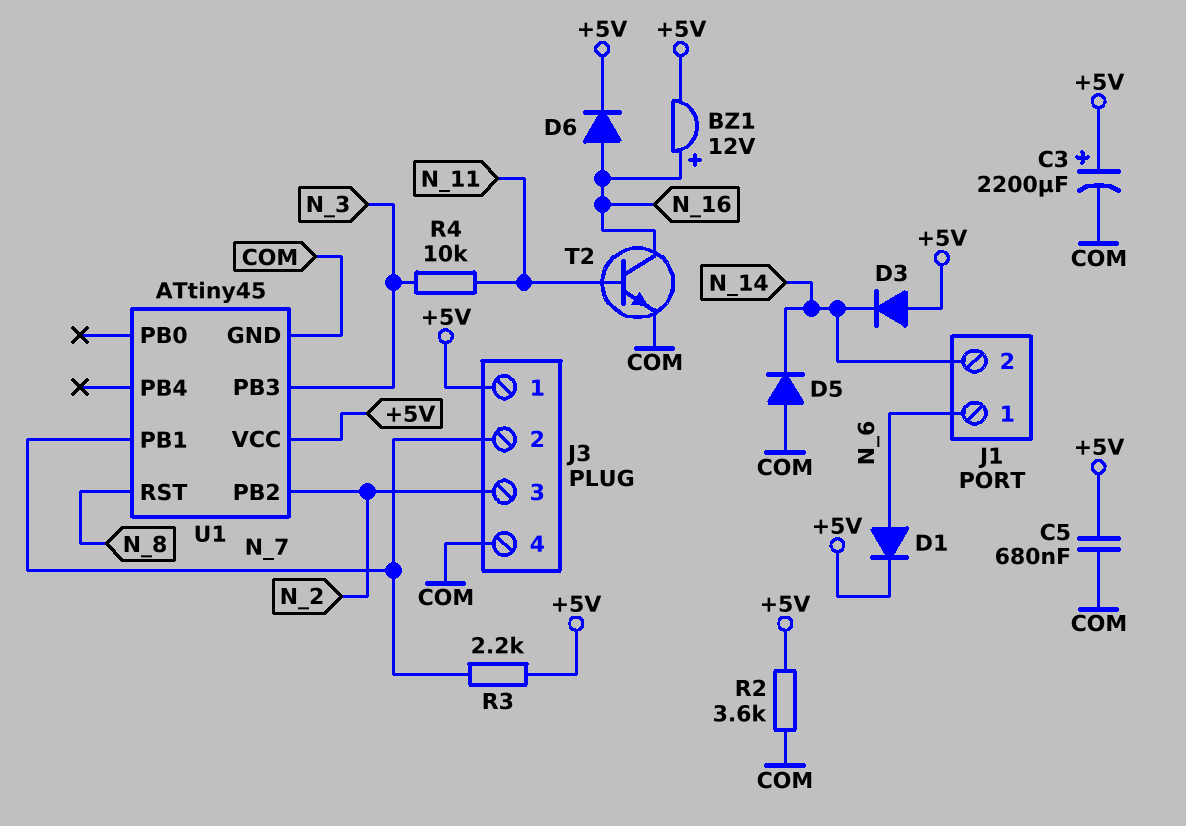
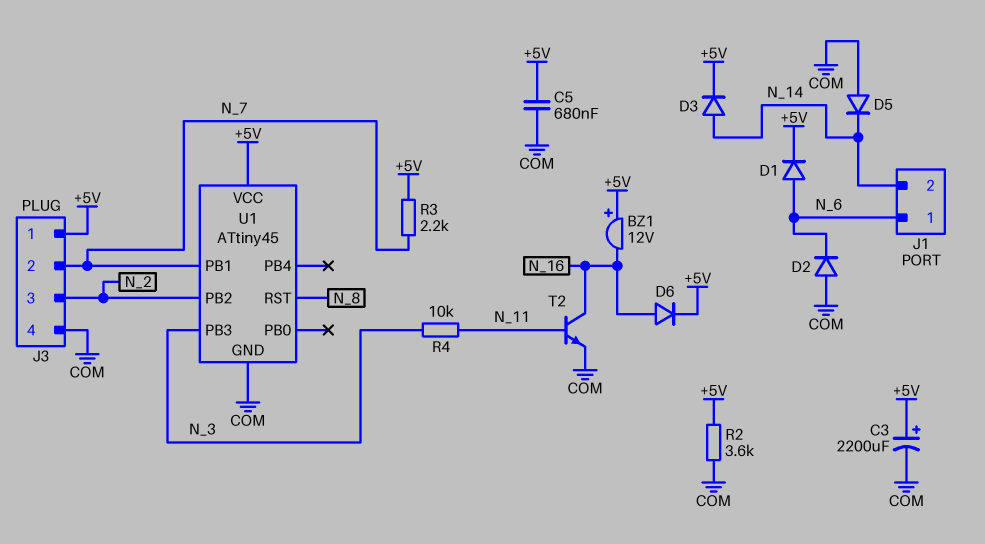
BZ1: buzzer 12V (plus N_16, minus +5V) -> buzzer 12V (plus +5V, minus N_16)
D2: none -> diode (A COM, K N_6)
D3: diode (A +5V, K N_14) -> diode (A N_14, K +5V)

